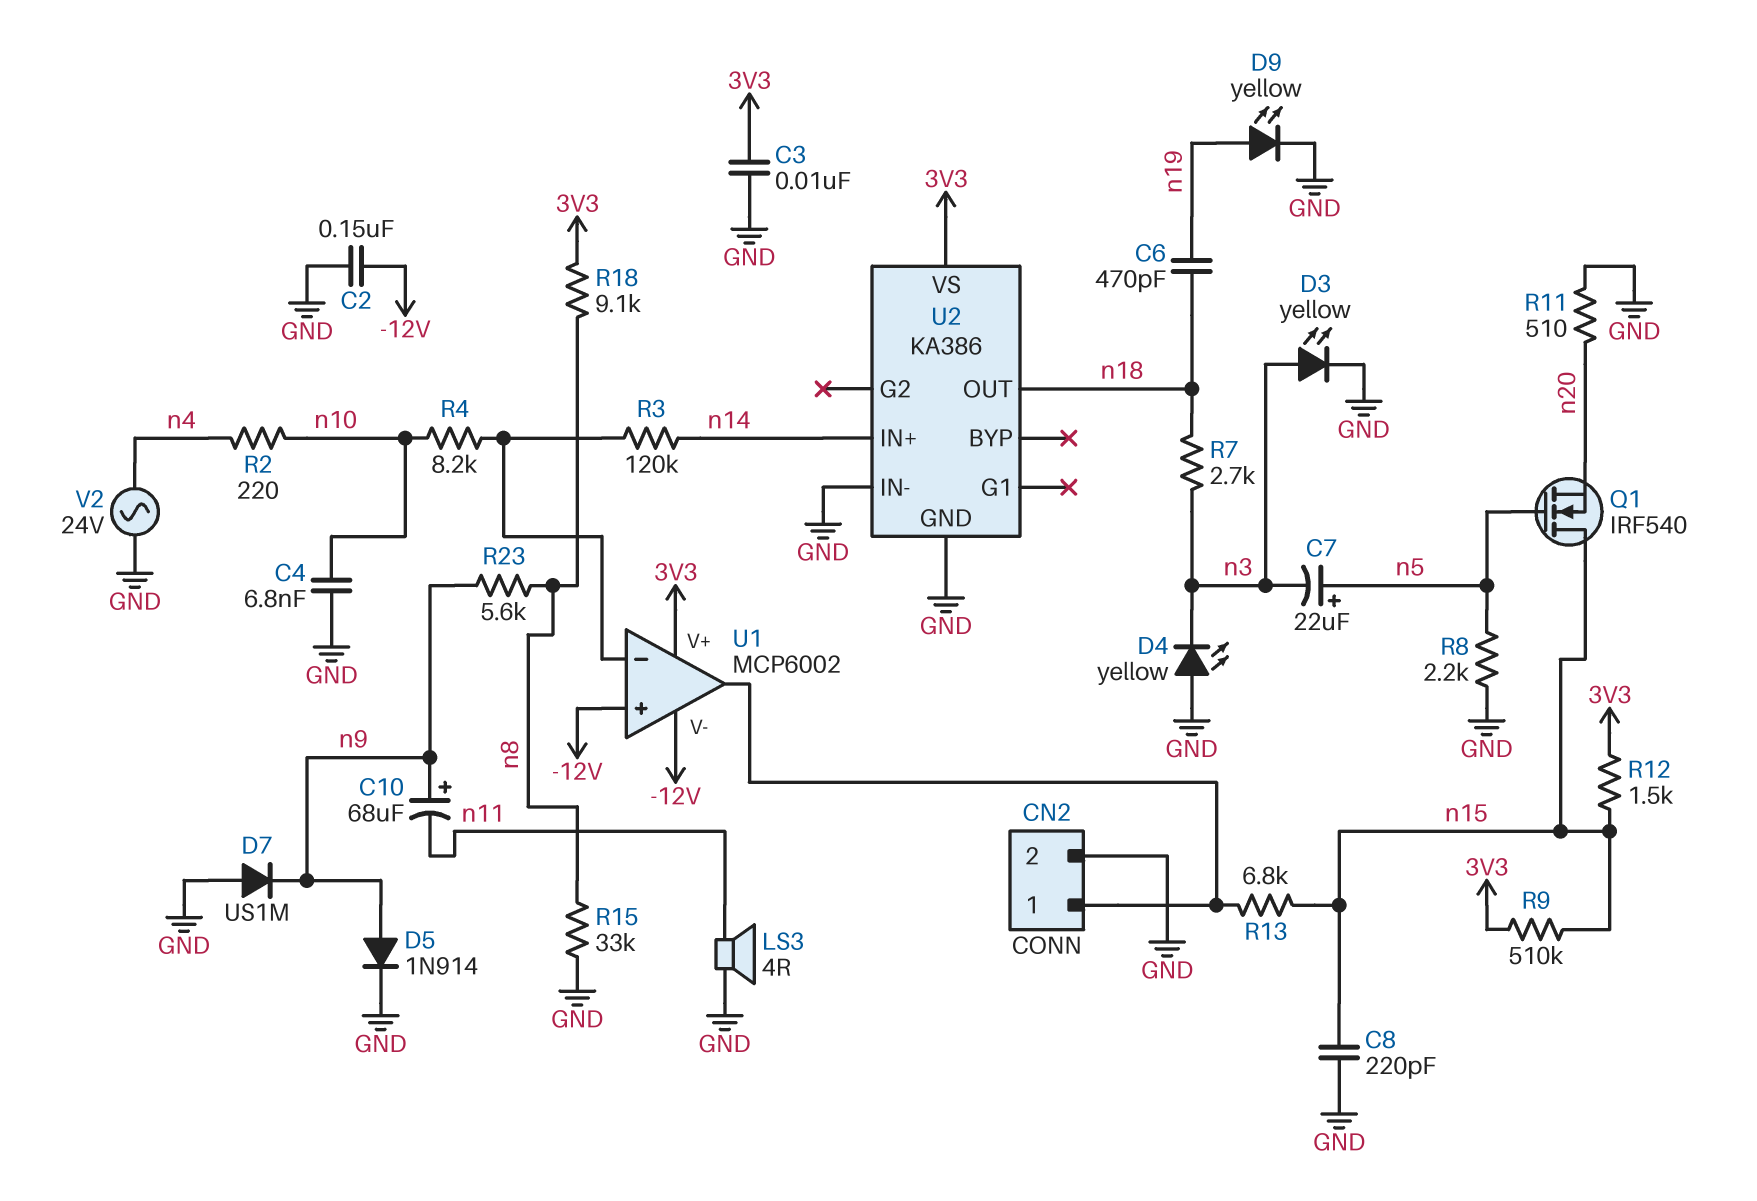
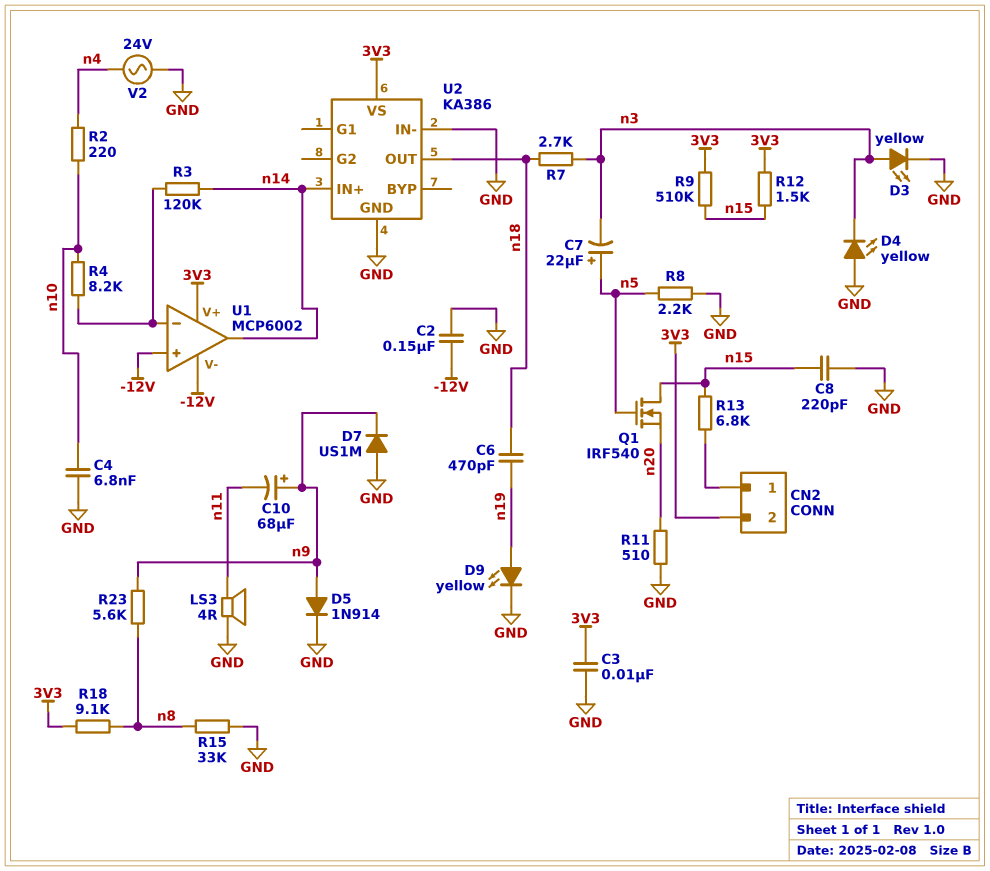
CN2 pin 2: GND -> 3V3
U1 pin out: CN2/1 -> n14

